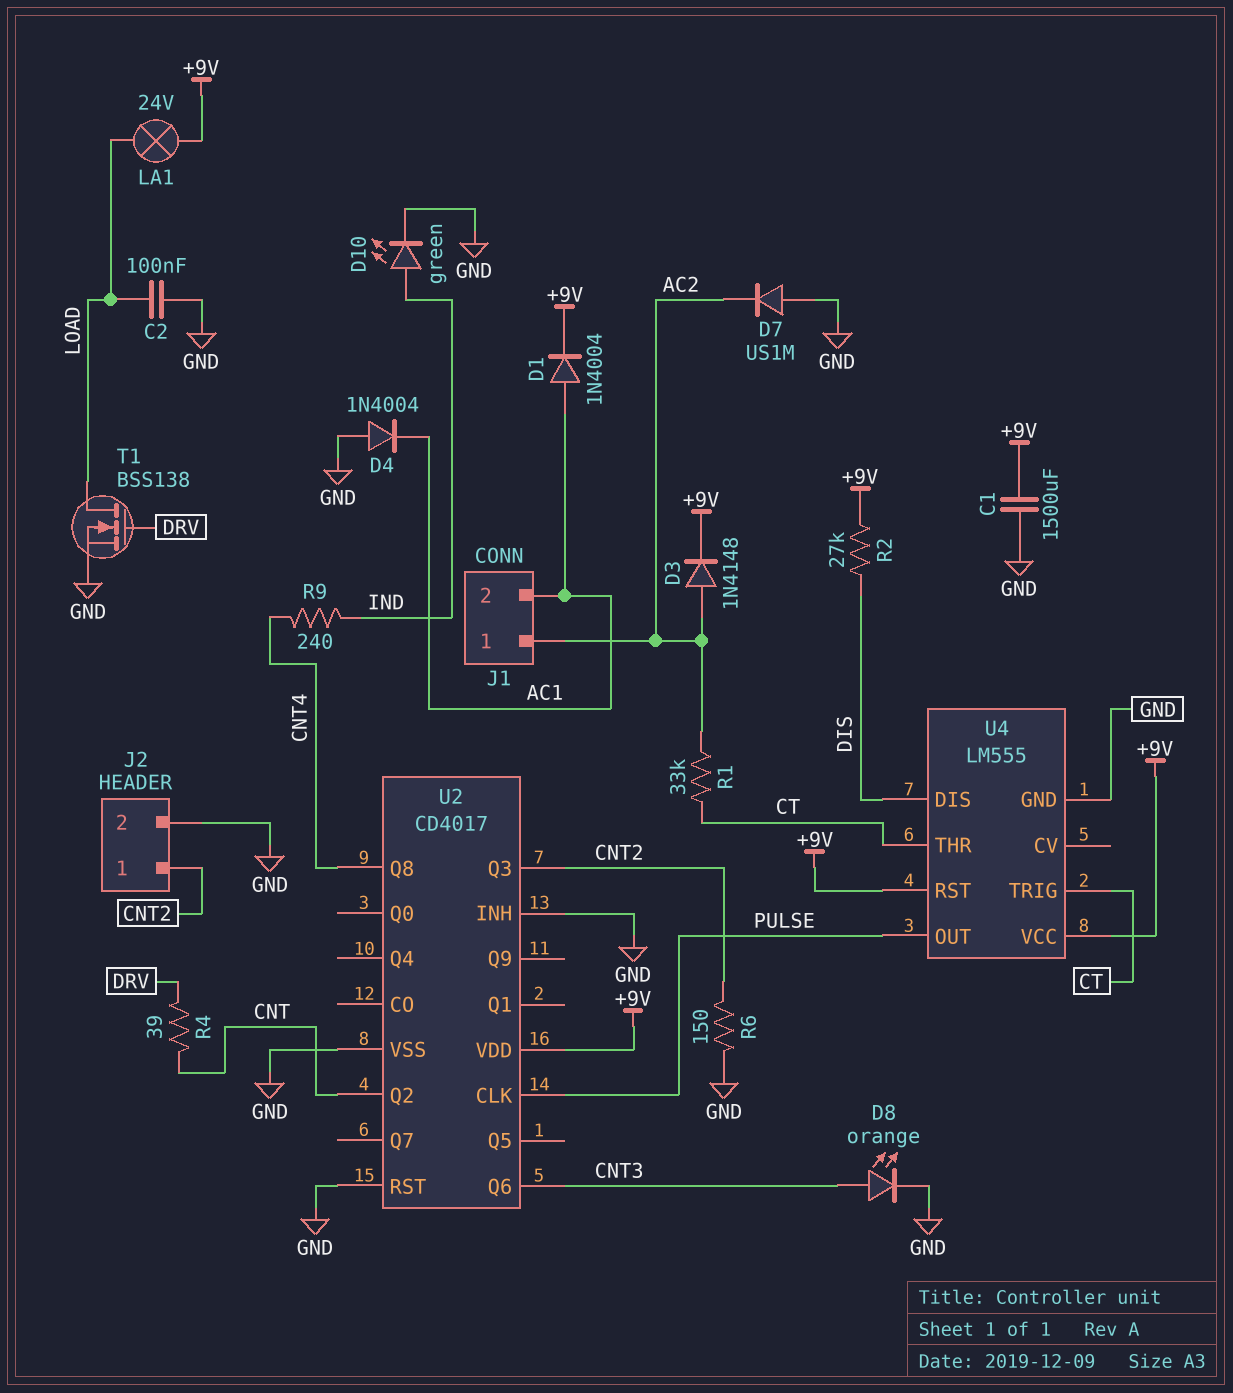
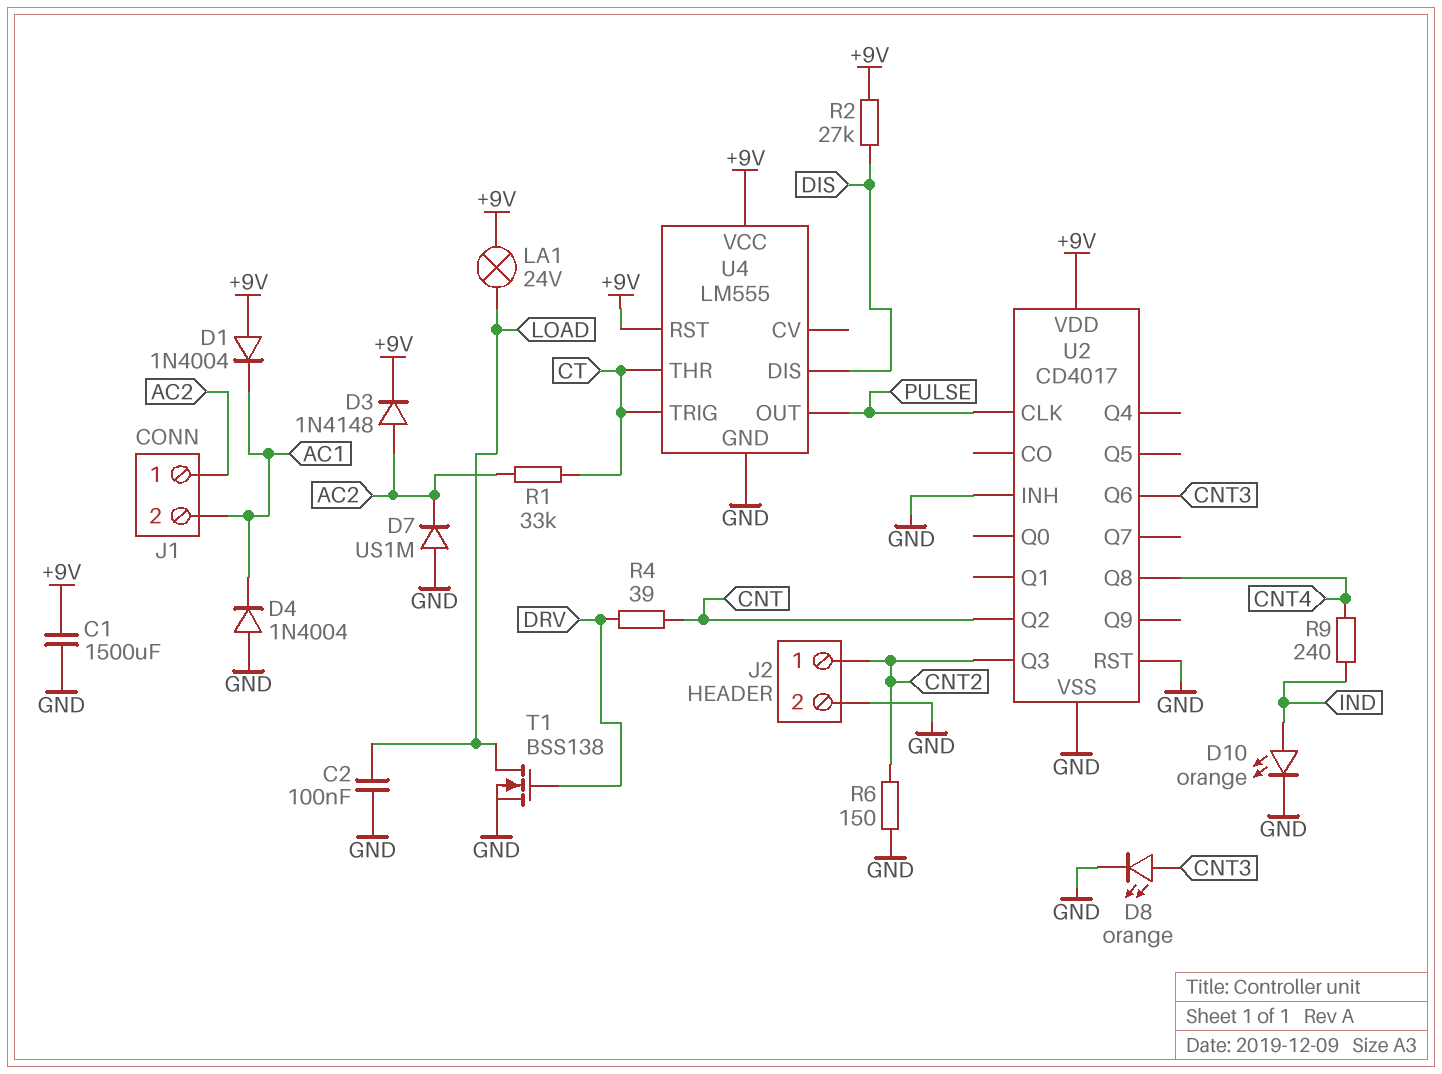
D1: diode 1N4004 (A AC1, K +9V) -> diode 1N4004 (A +9V, K AC1)
D10: LED green (A IND, K GND) -> LED orange (A IND, K GND)

